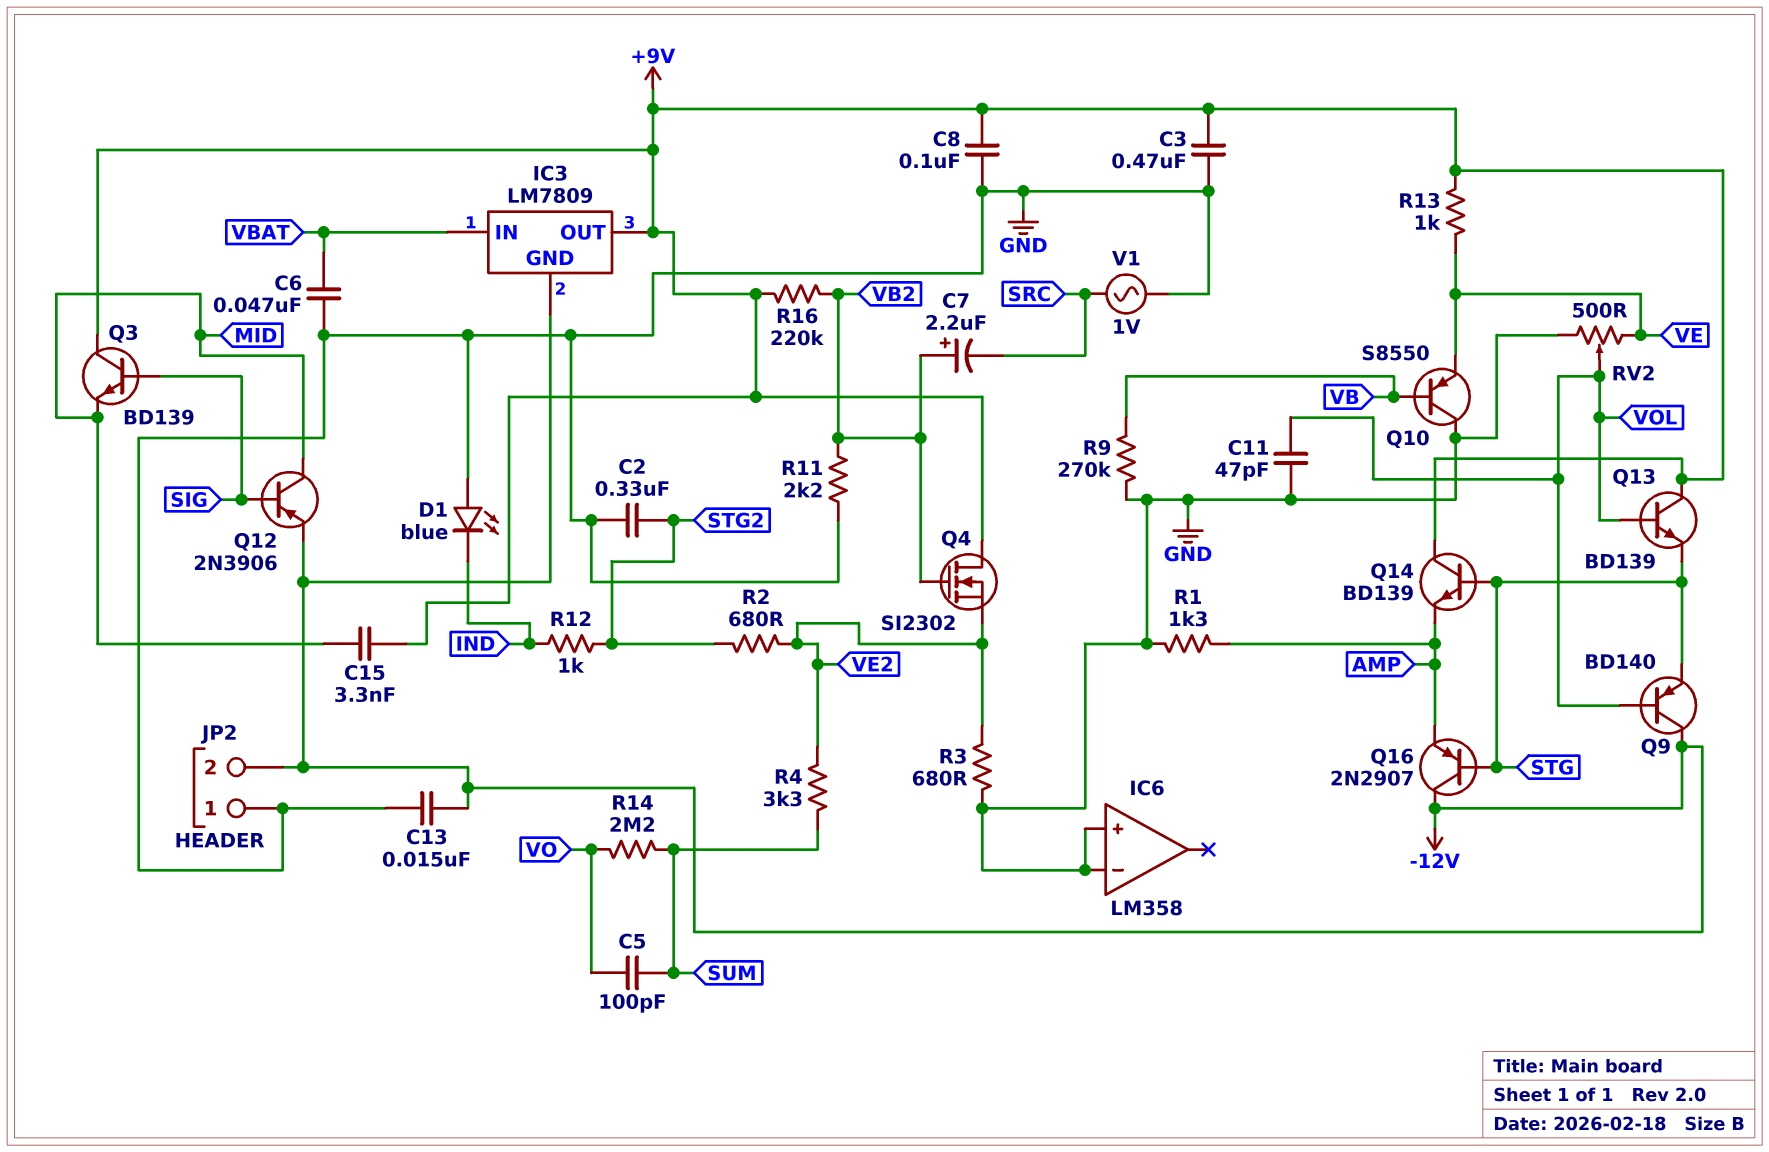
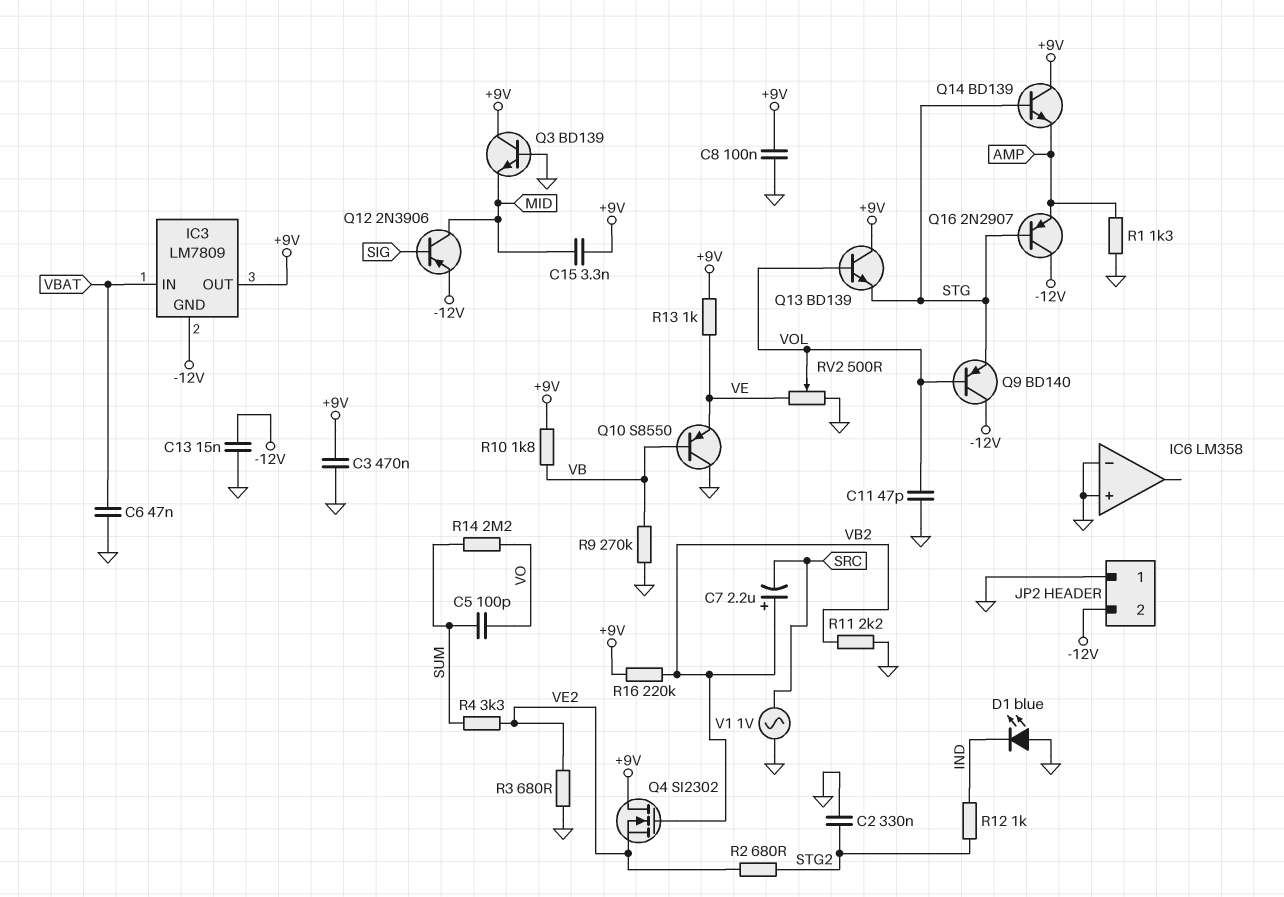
Q3: NPN BD139 (B SIG, C +9V, E MID) -> NPN BD139 (B GND, C +9V, E MID)
R10: none -> 1.8k (+9V, VB)

